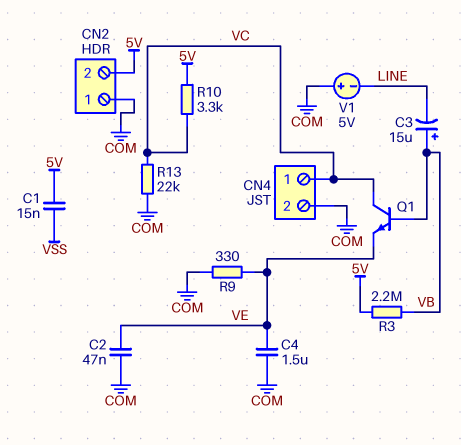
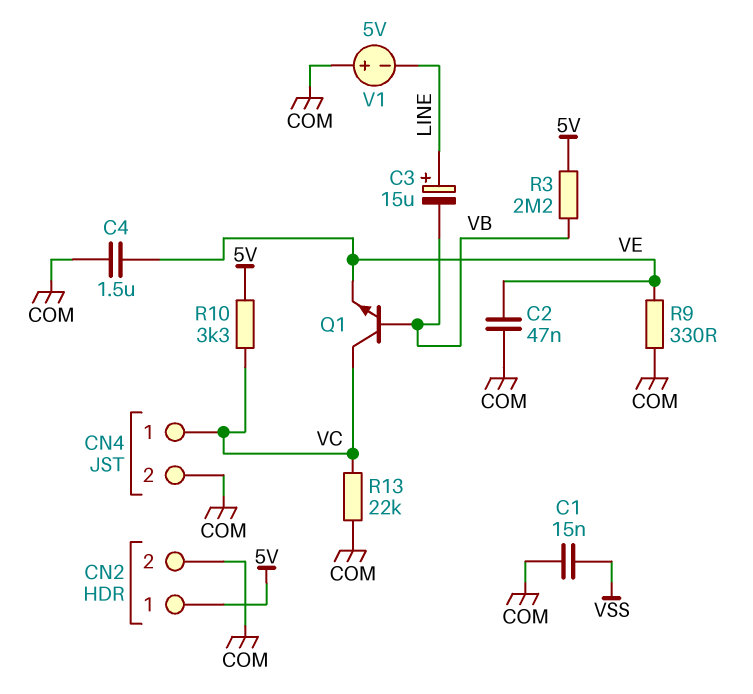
C1: 15nF (5V, VSS) -> 15nF (COM, VSS)
C3: 15uF (plus VB, minus LINE) -> 15uF (plus LINE, minus VB)
CN2 pin 1: COM -> 5V
CN2 pin 2: 5V -> COM

